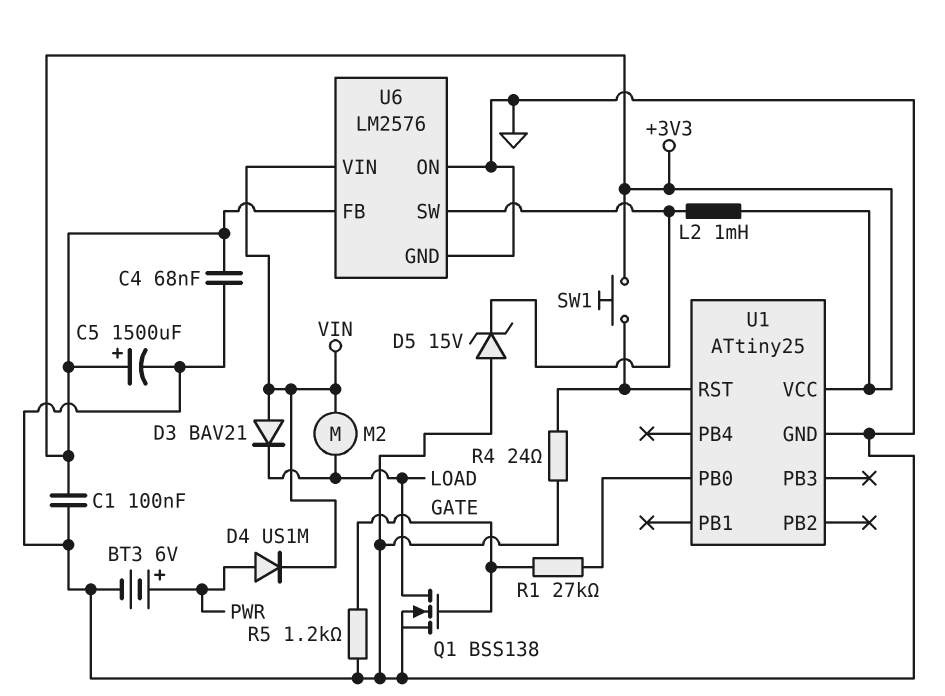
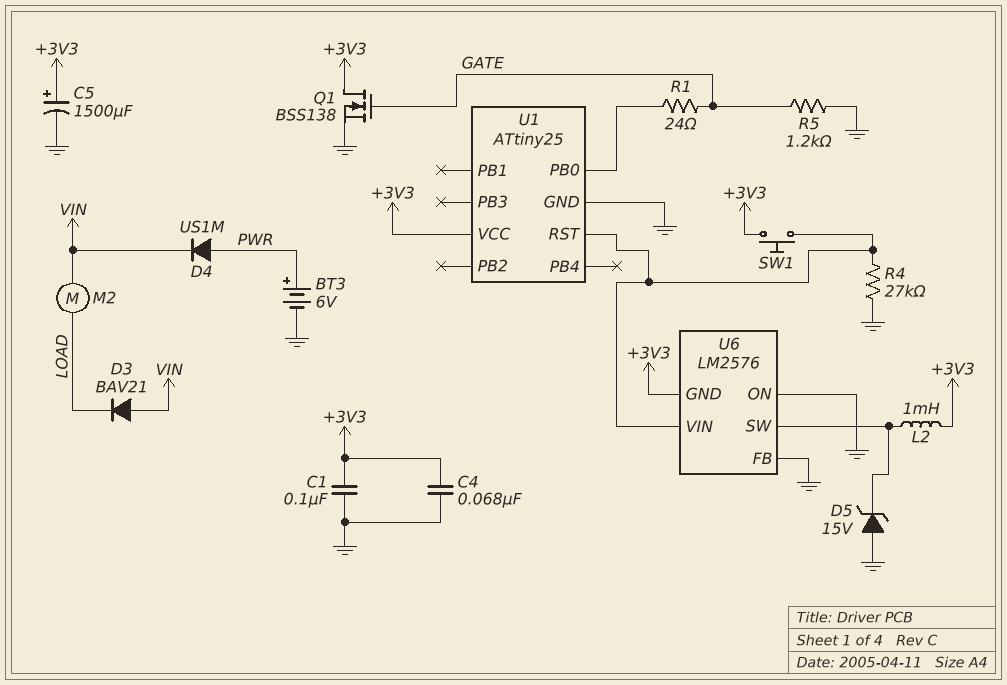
Q1: NMOS BSS138 (G GATE, D LOAD, S GND) -> NMOS BSS138 (G GATE, D +3V3, S GND)
R1: 27k (GATE, U1/PB0) -> 24 (GATE, U1/PB0)
R4: 24 (GND, U1/RST) -> 27k (GND, U1/RST)
U6 pin FB: +3V3 -> GND
U6 pin GND: GND -> +3V3
U6 pin VIN: VIN -> U1/RST

